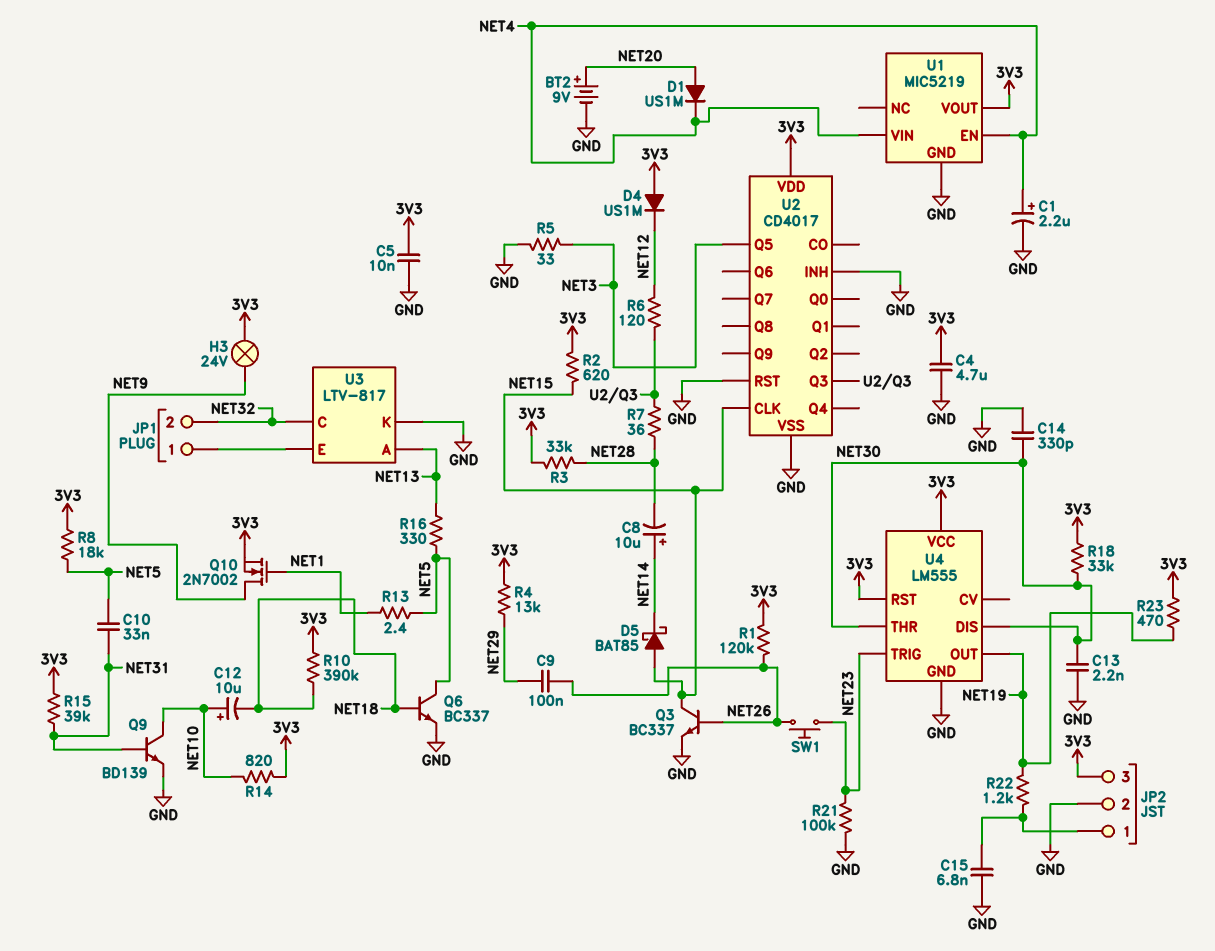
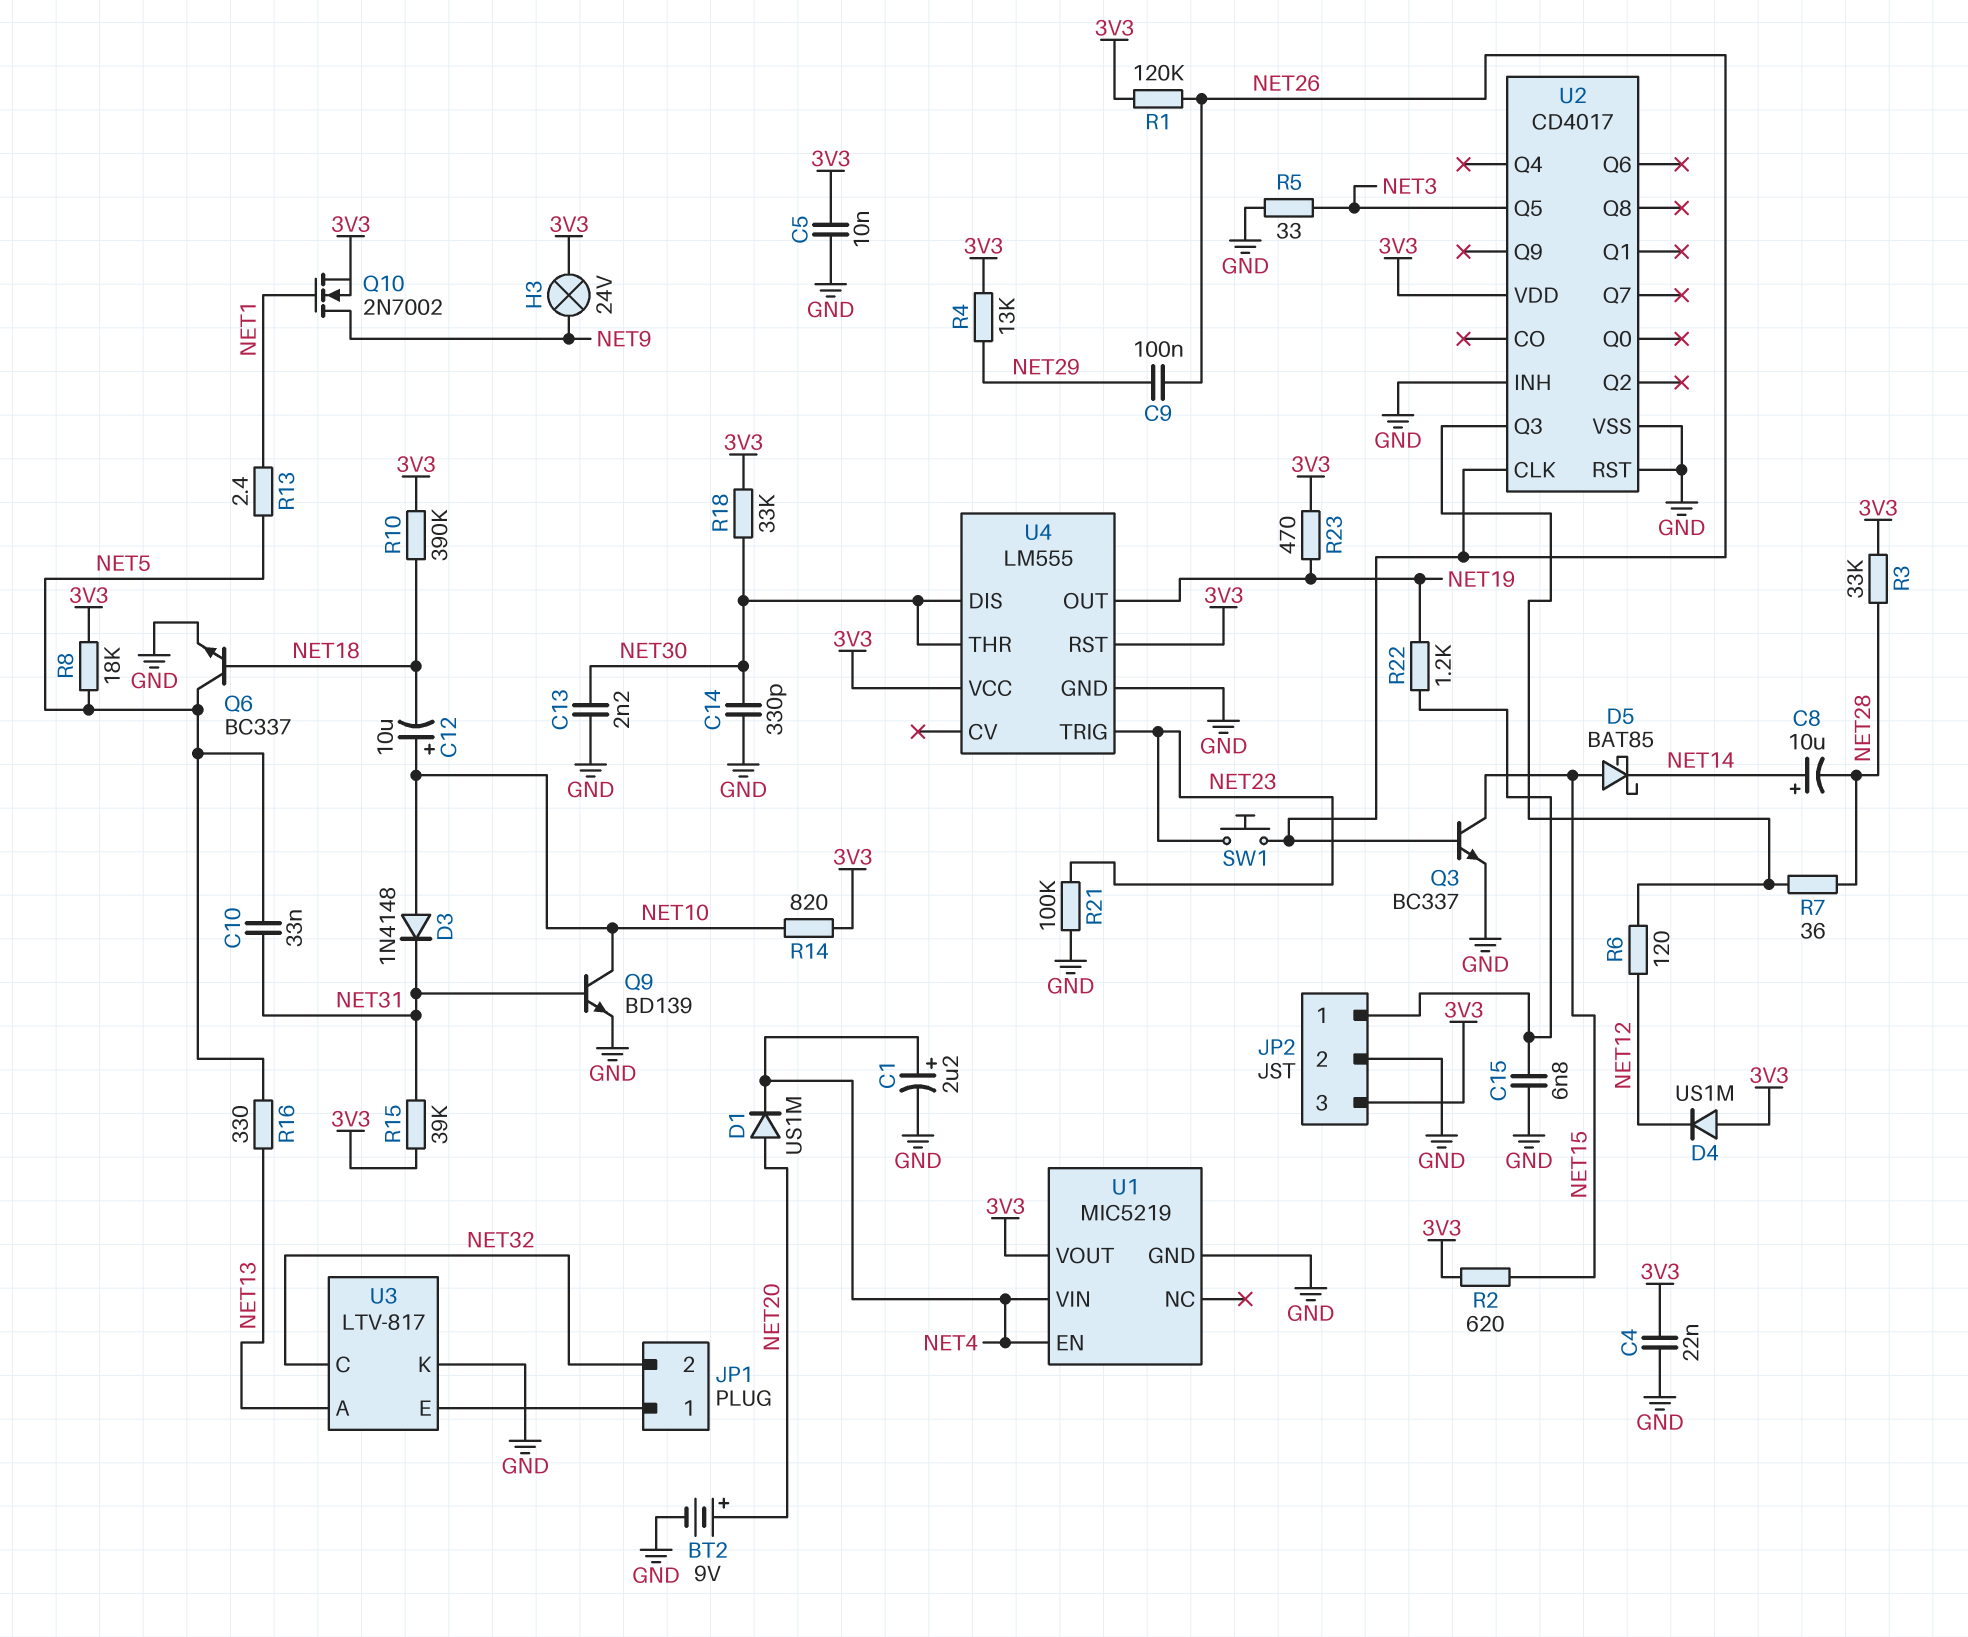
C4: 4.7uF (3V3, GND) -> 22nF (3V3, GND)
D3: none -> diode 1N4148 (A NET10, K NET31)
U2 pin CLK: NET15 -> NET26

